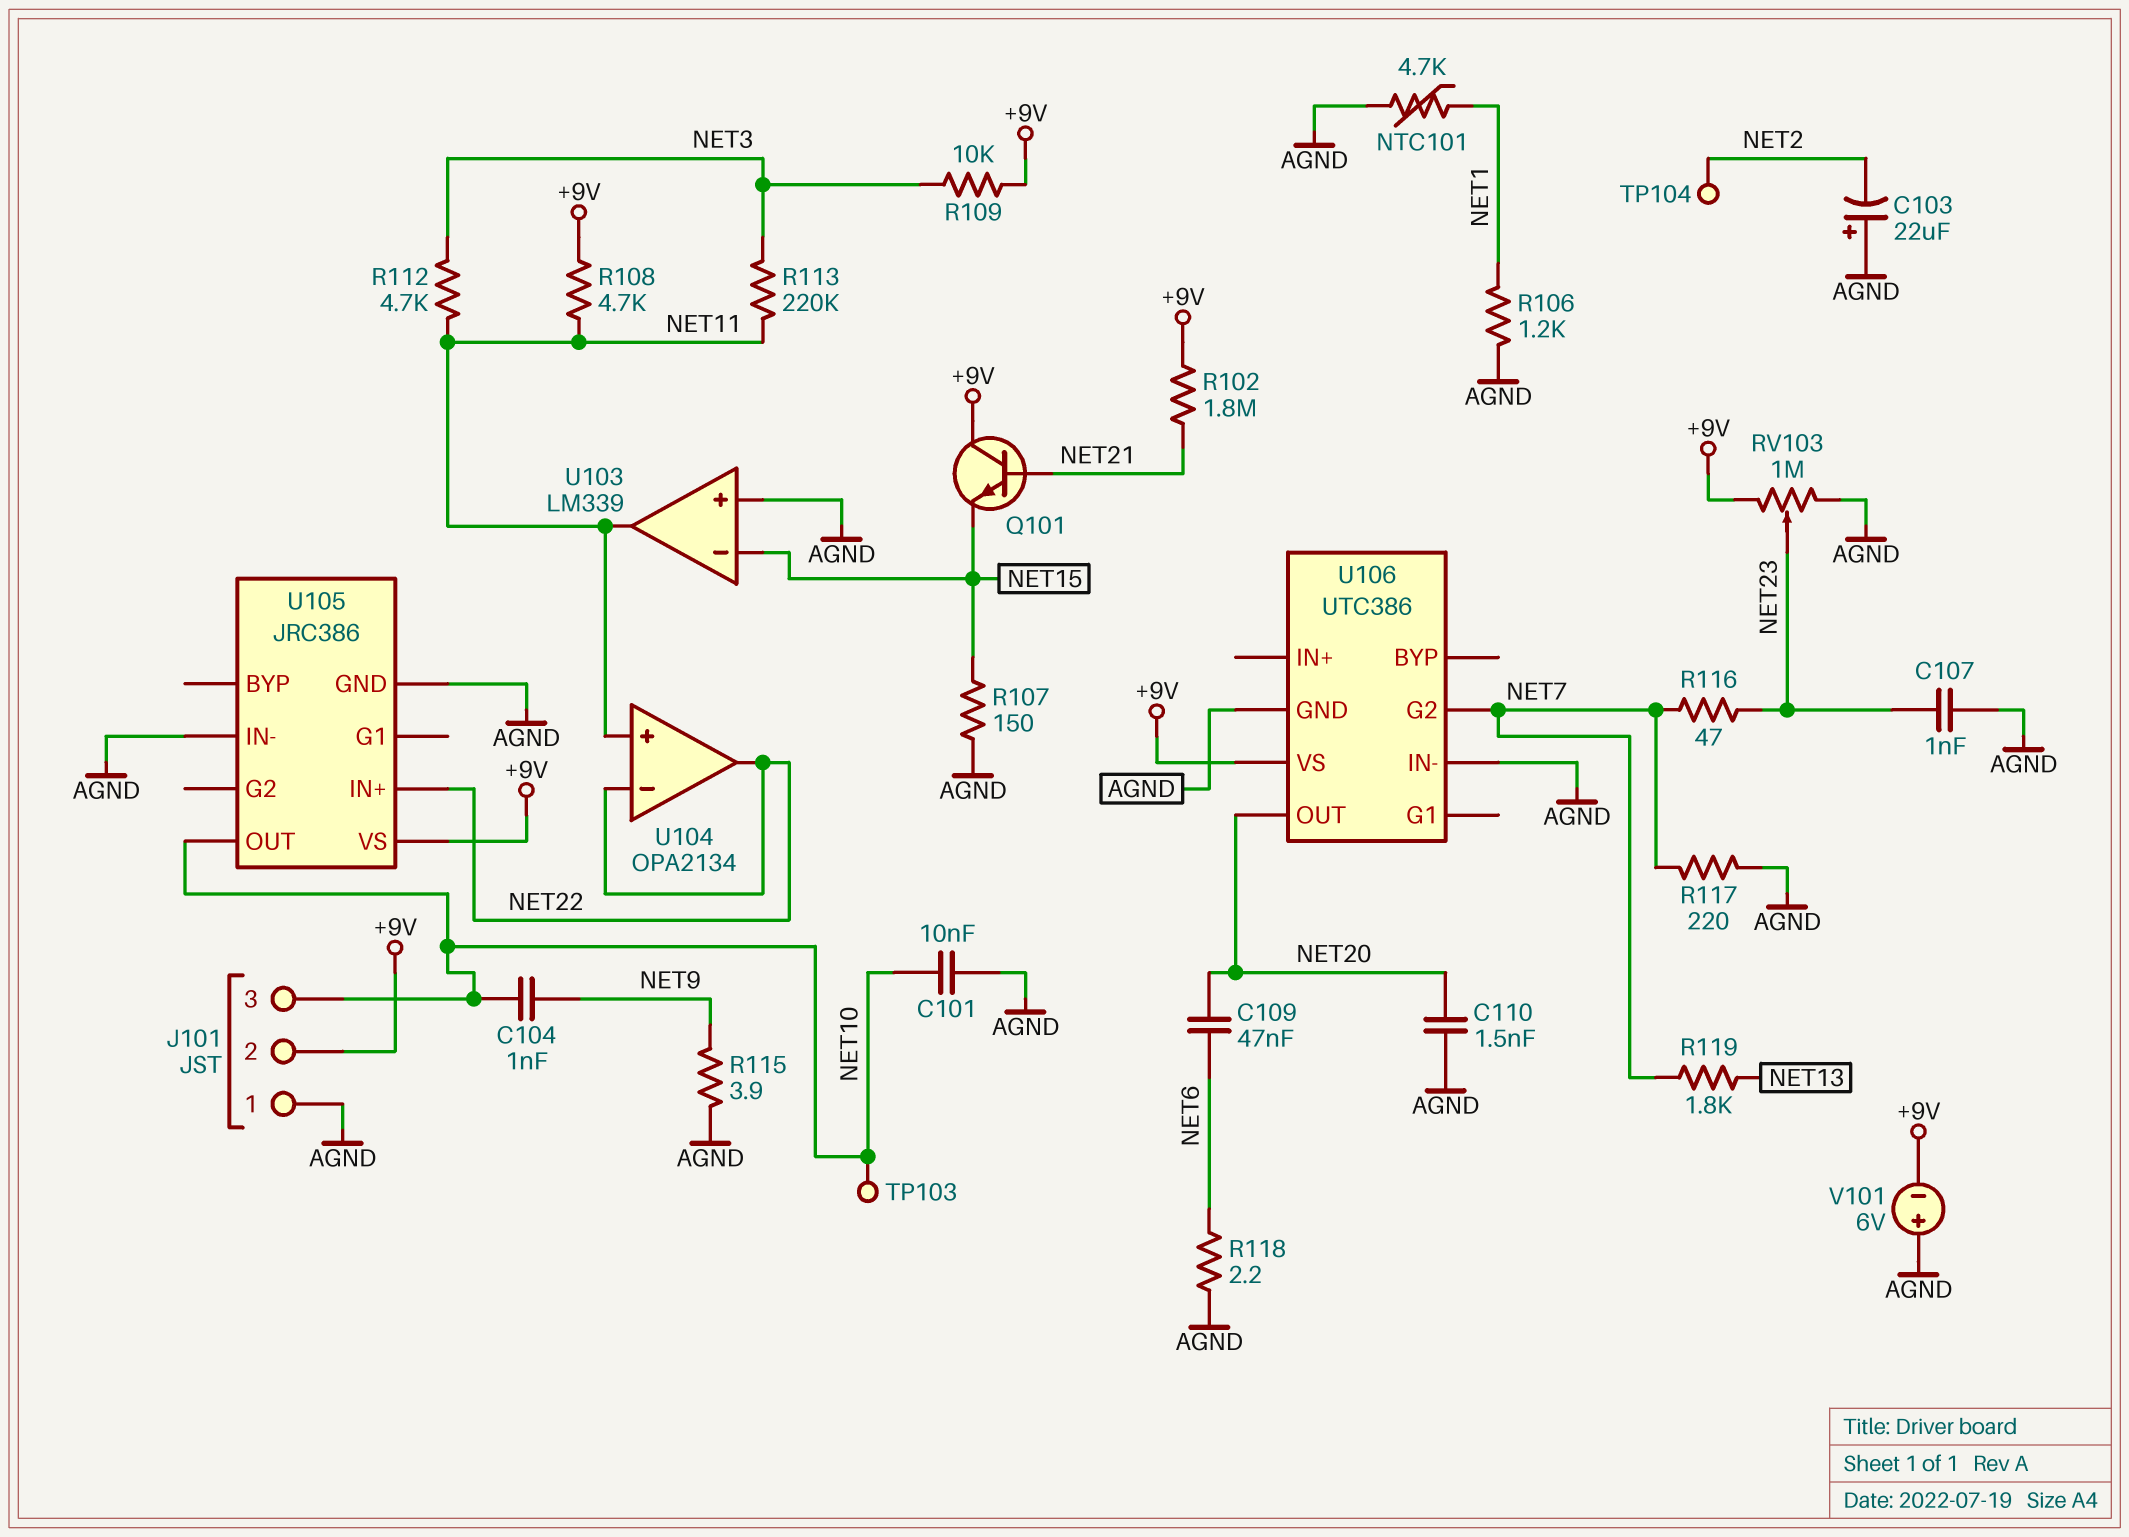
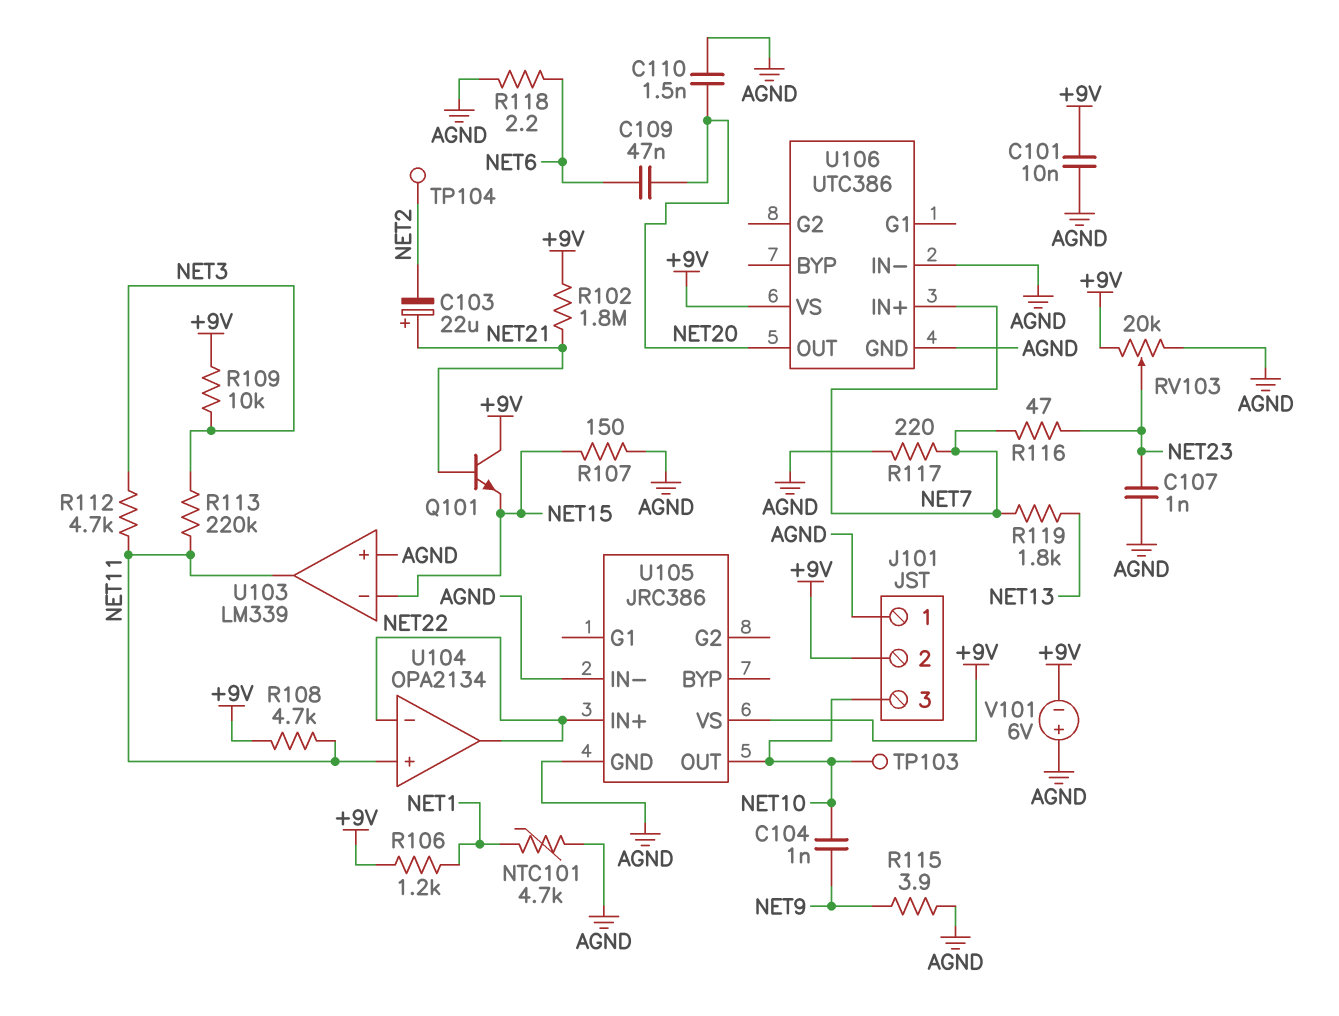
C101: 10nF (AGND, NET10) -> 10nF (+9V, AGND)
C103: 22uF (plus AGND, minus NET2) -> 22uF (plus NET21, minus NET2)
R106: 1.2k (AGND, NET1) -> 1.2k (+9V, NET1)
RV103: 1M (+9V, AGND, wiper NET23) -> 20k (+9V, AGND, wiper NET23)
U106 pin G2: NET7 -> none
U106 pin IN+: none -> NET7

